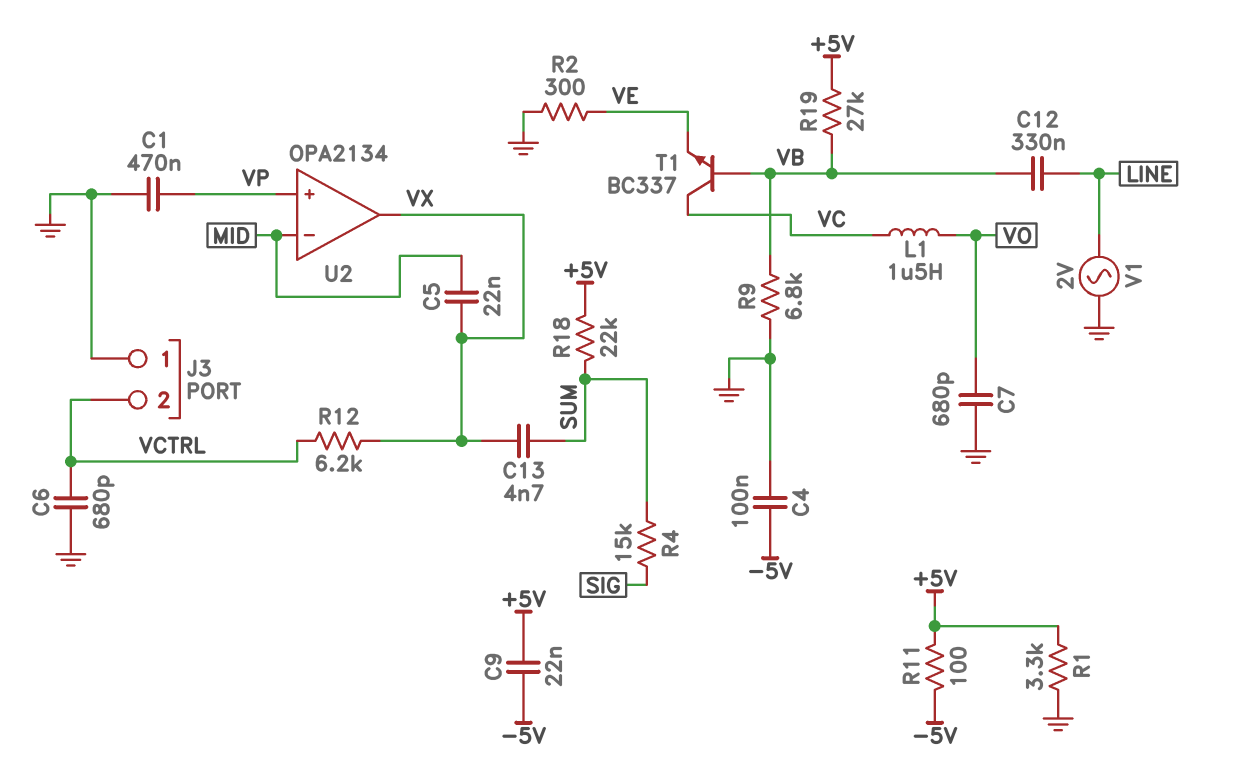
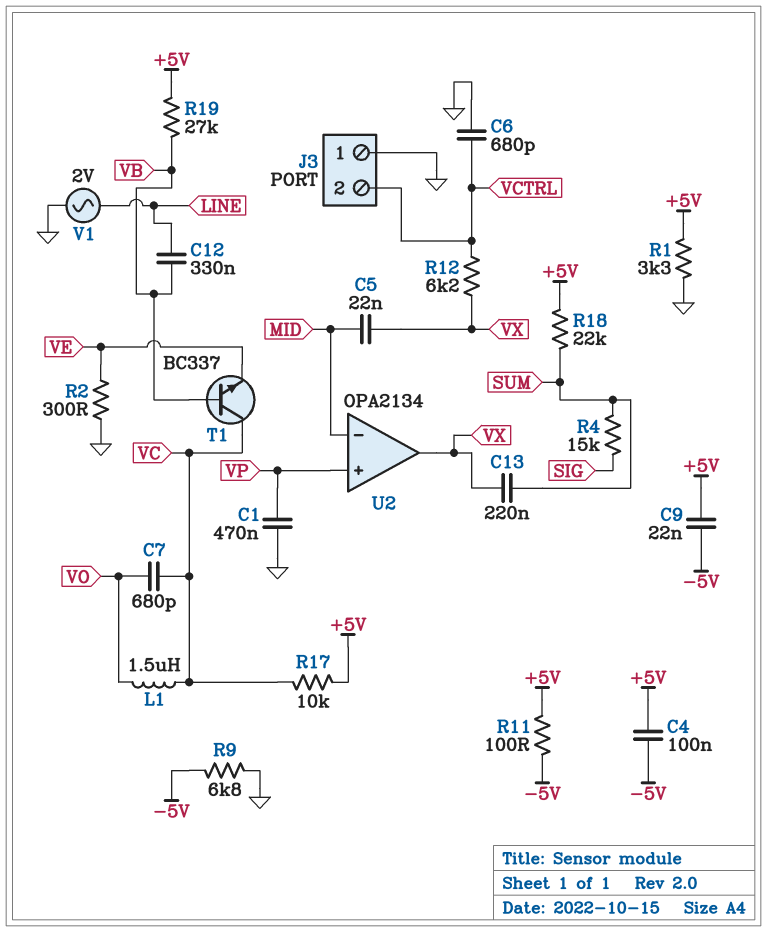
C4: 100nF (-5V, GND) -> 100nF (+5V, -5V)
C7: 680pF (GND, VO) -> 680pF (VC, VO)
C13: 4.7nF (SUM, VX) -> 220nF (SUM, VX)
R9: 6.8k (GND, VB) -> 6.8k (-5V, GND)
R17: none -> 10k (+5V, VC)

